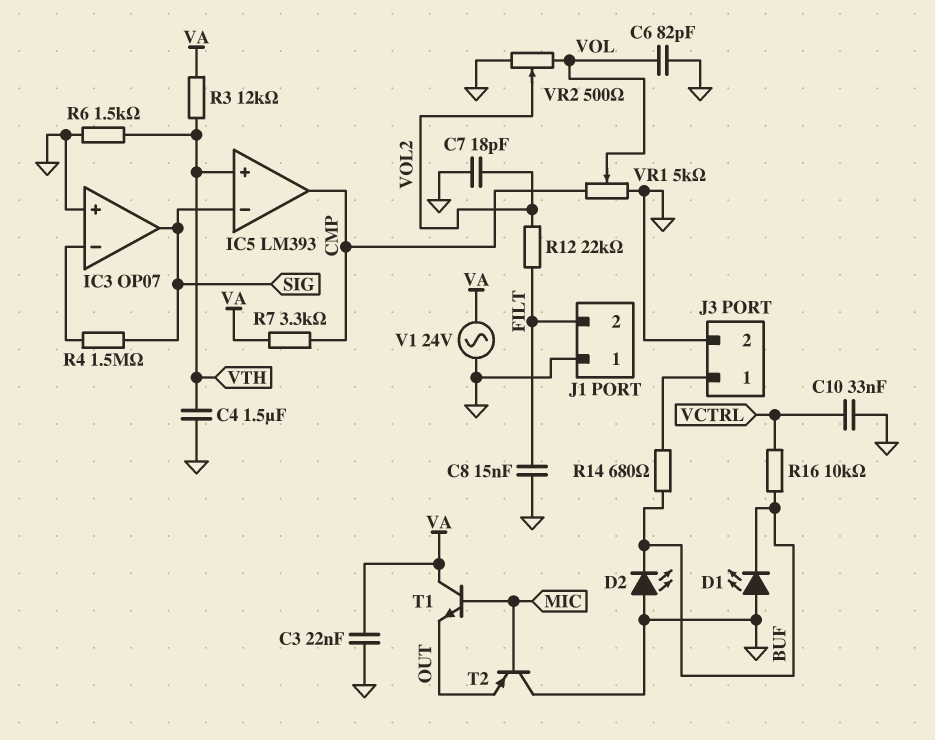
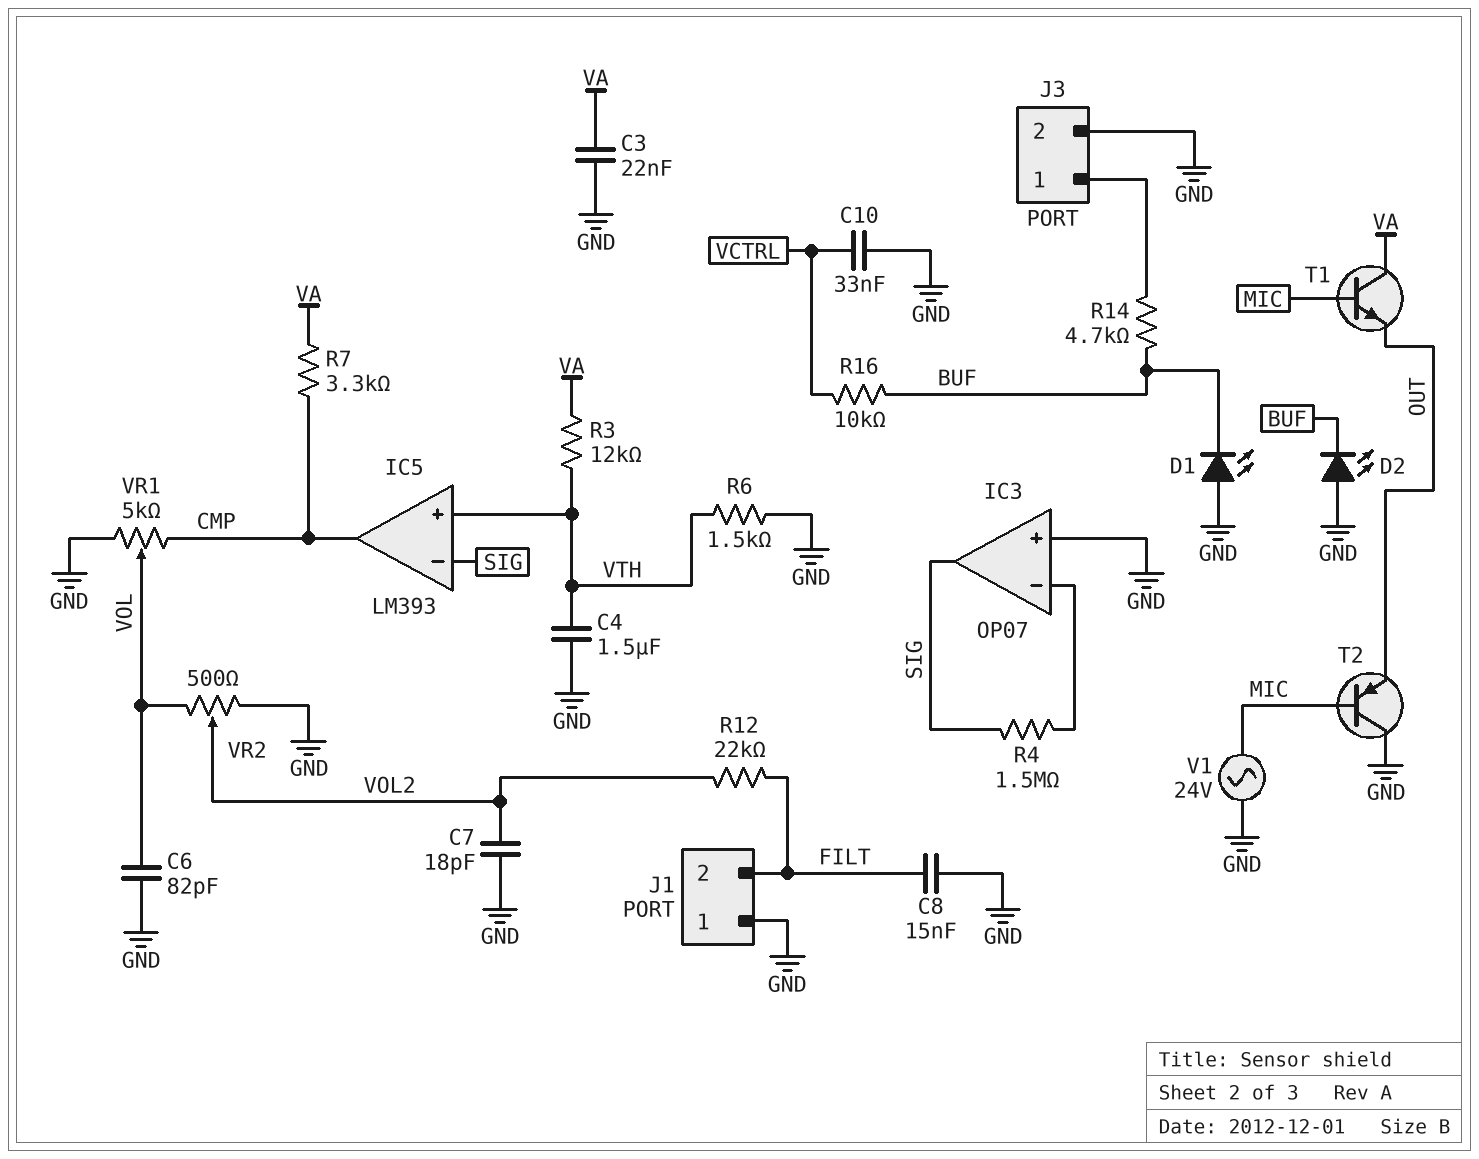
R14: 680 (BUF, J3/1) -> 4.7k (BUF, J3/1)
V1: AC 24V (GND, VA) -> AC 24V (GND, MIC)

